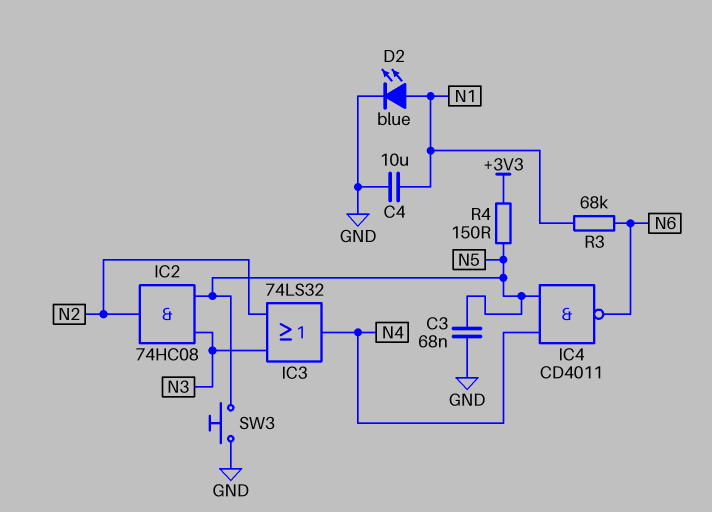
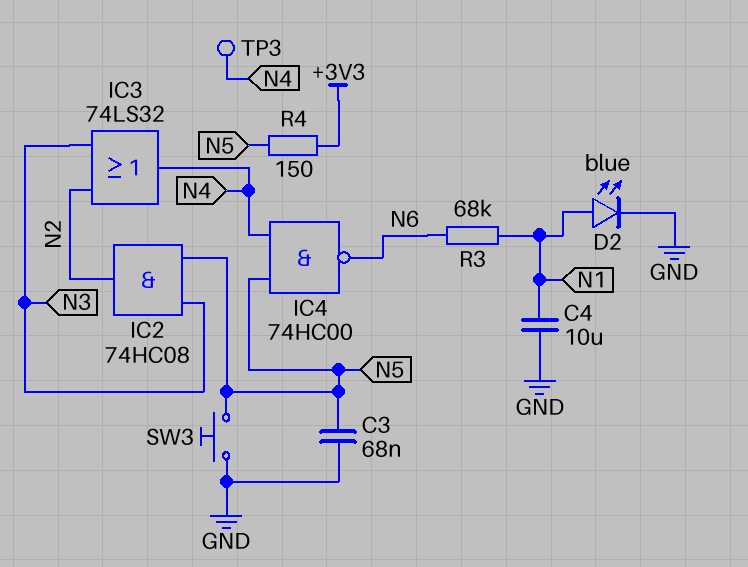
IC4: NAND CD4011 (in N4, in N5, out N6) -> NAND 74HC00 (in N4, in N5, out N6)
TP3: none -> test point (N4)

